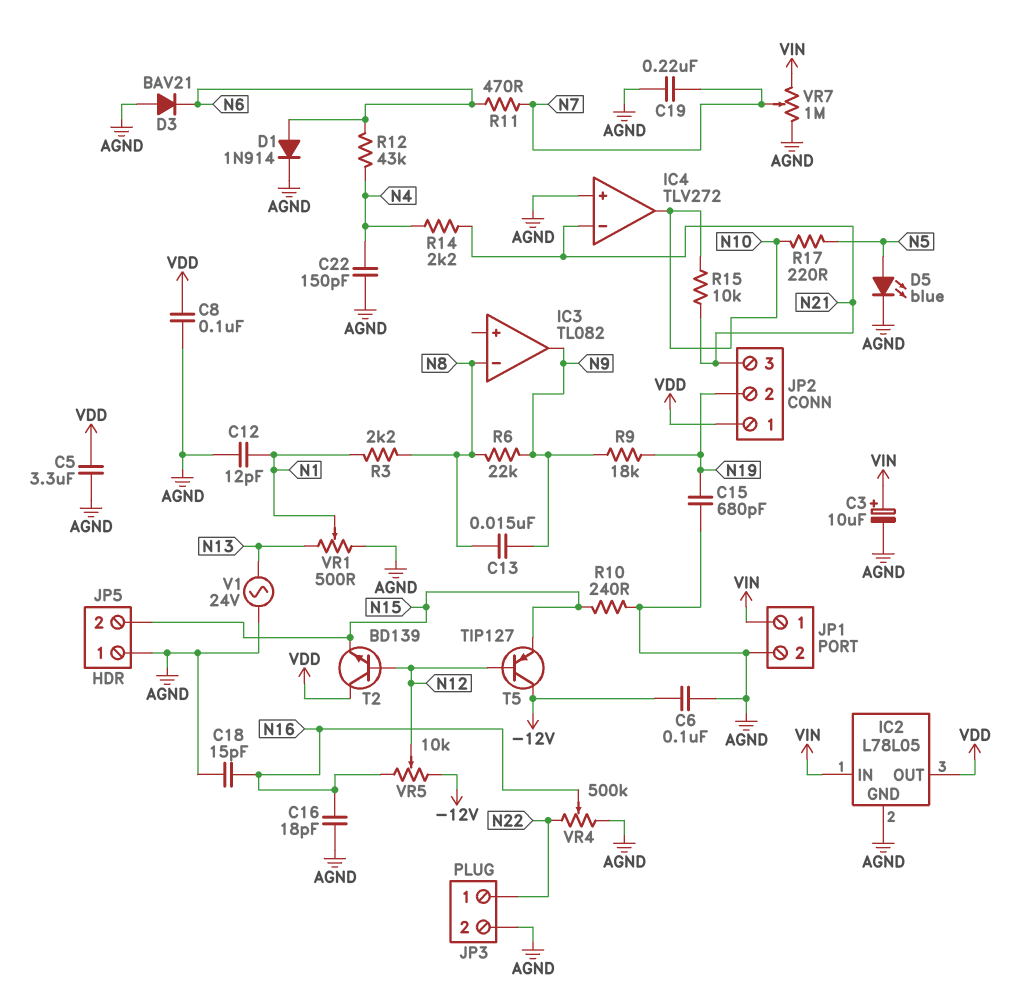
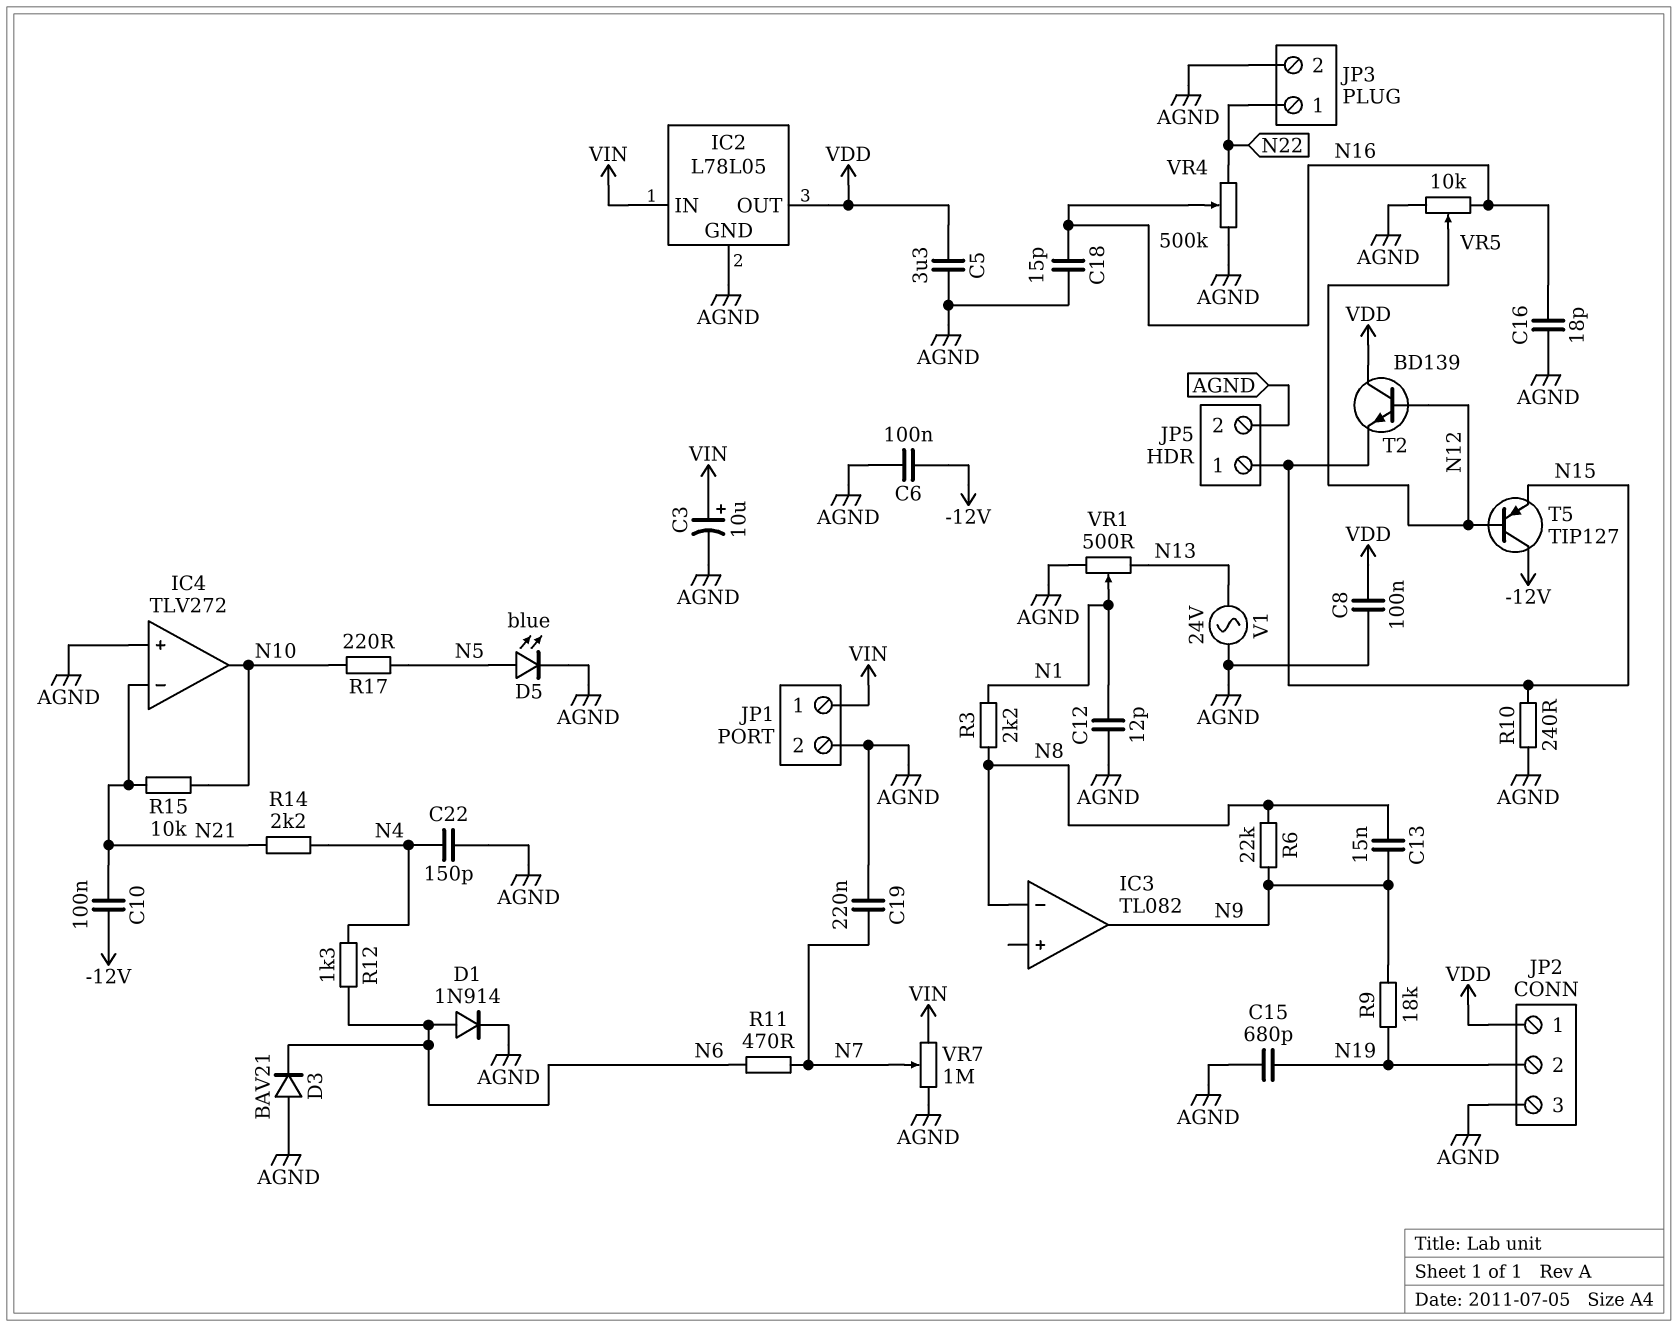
C10: none -> 100nF (-12V, N21)
JP2 pin 3: N21 -> AGND
JP5 pin 1: AGND -> N15
JP5 pin 2: N15 -> AGND
R12: 43k (N4, N6) -> 1.3k (N4, N6)
VR5: 10k (-12V, N16, wiper N12) -> 10k (AGND, N16, wiper N12)

